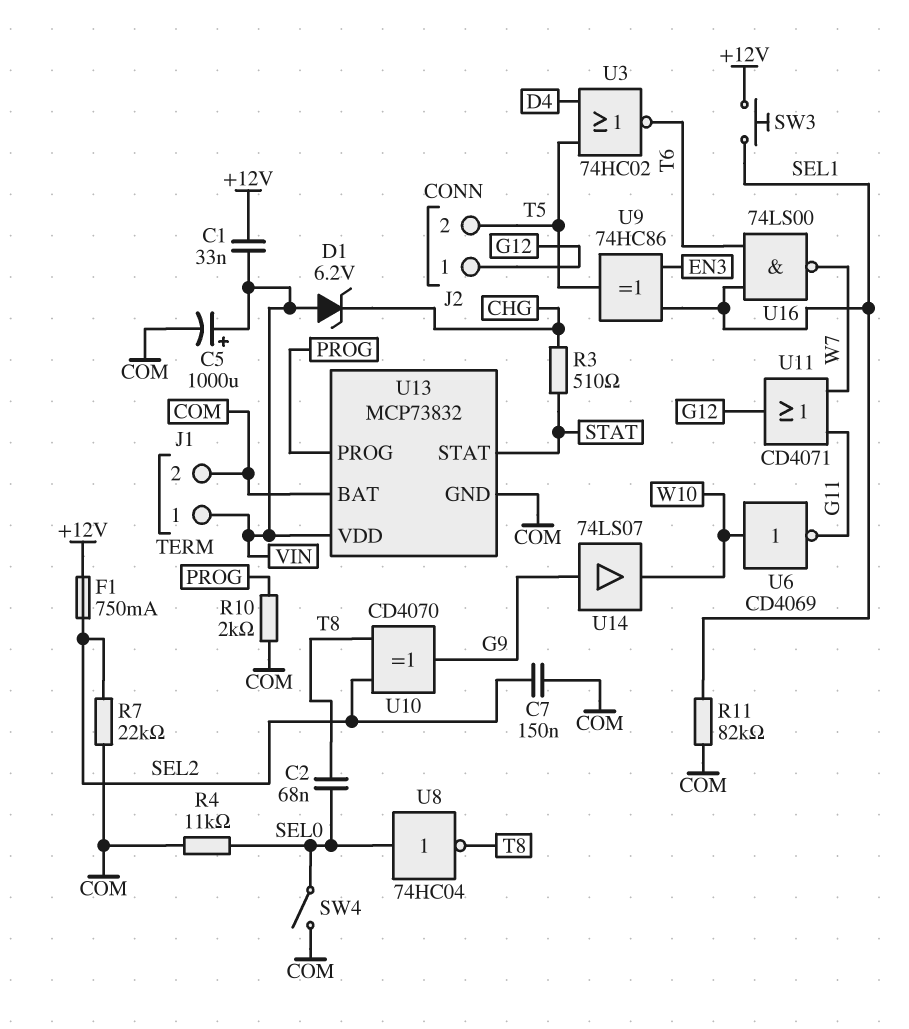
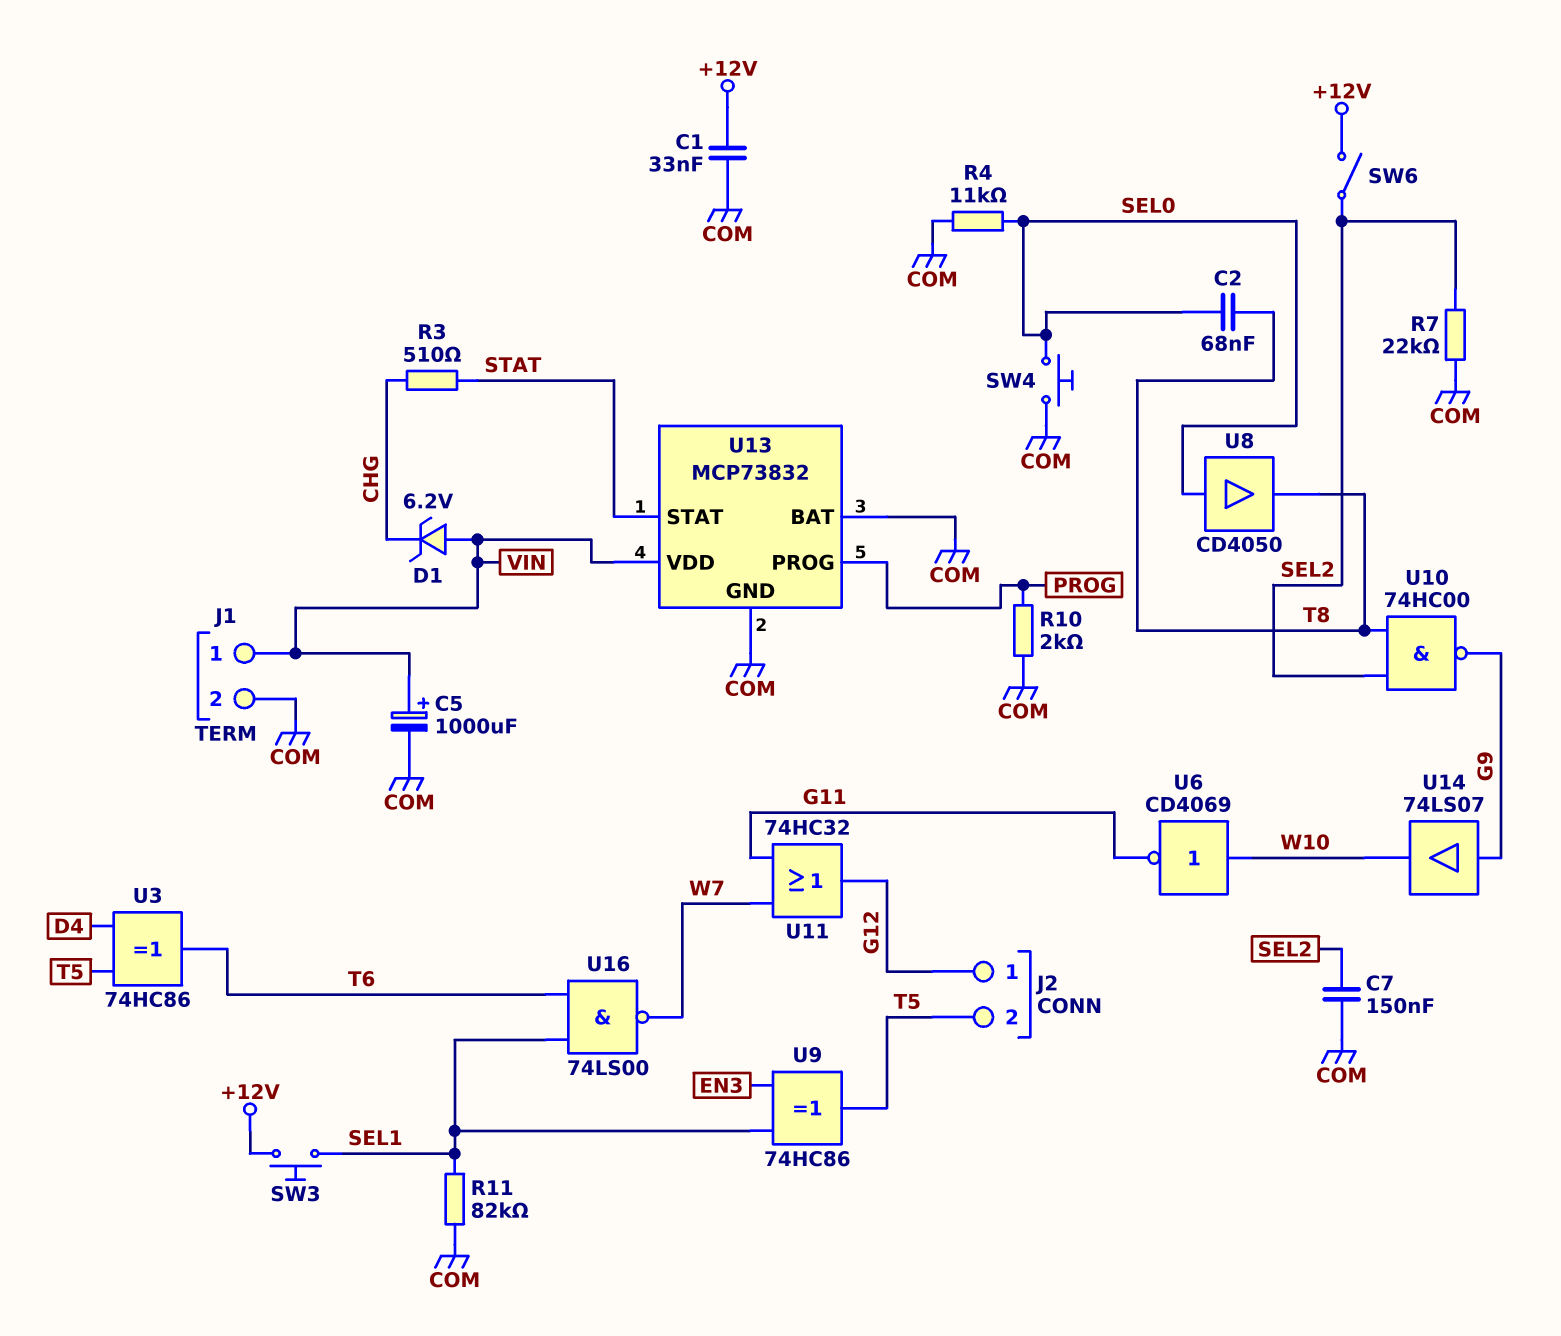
C1: 33nF (+12V, VIN) -> 33nF (+12V, COM)
F1: 750mA (+12V, SEL2) -> none
SW4: switch (COM, SEL0) -> button (COM, SEL0)
SW6: none -> switch (+12V, SEL2)
U3: NOR 74HC02 (in D4, in T5, out T6) -> XOR 74HC86 (in D4, in T5, out T6)
U8: NOT 74HC04 (in SEL0, out T8) -> buffer CD4050 (in SEL0, out T8)
U10: XOR CD4070 (in SEL2, in T8, out G9) -> NAND 74HC00 (in SEL2, in T8, out G9)
U11: OR CD4071 (in G11, in W7, out G12) -> OR 74HC32 (in G11, in W7, out G12)

